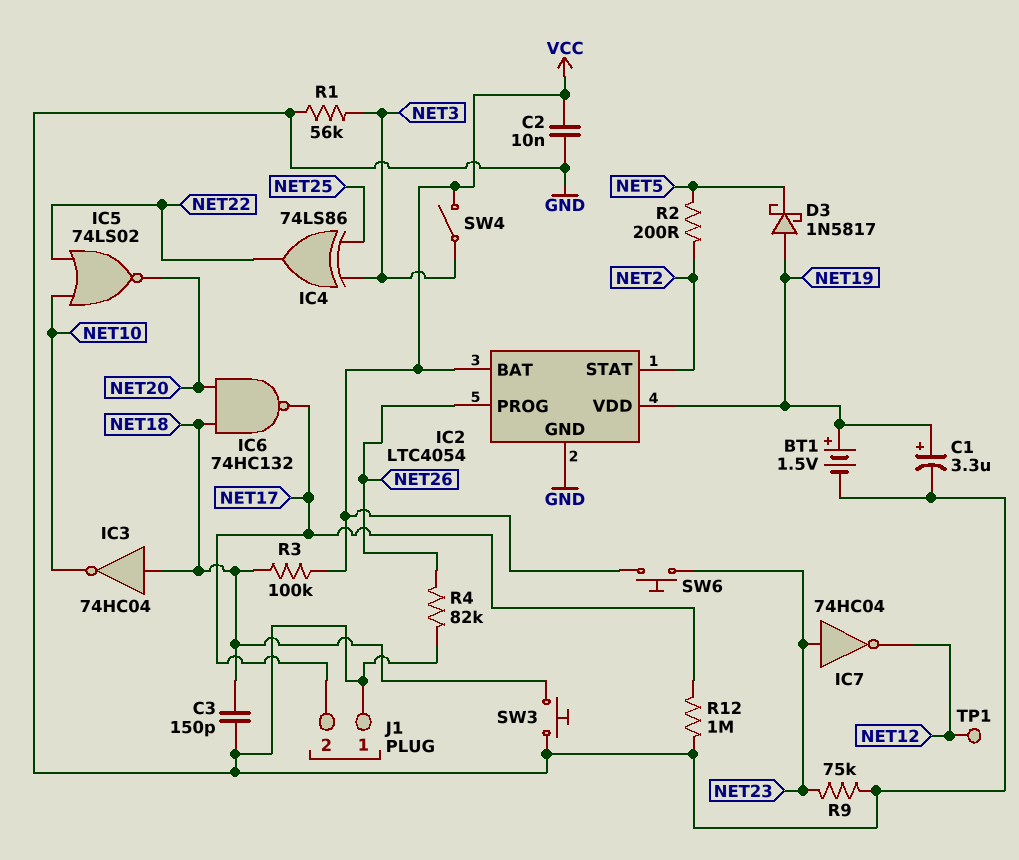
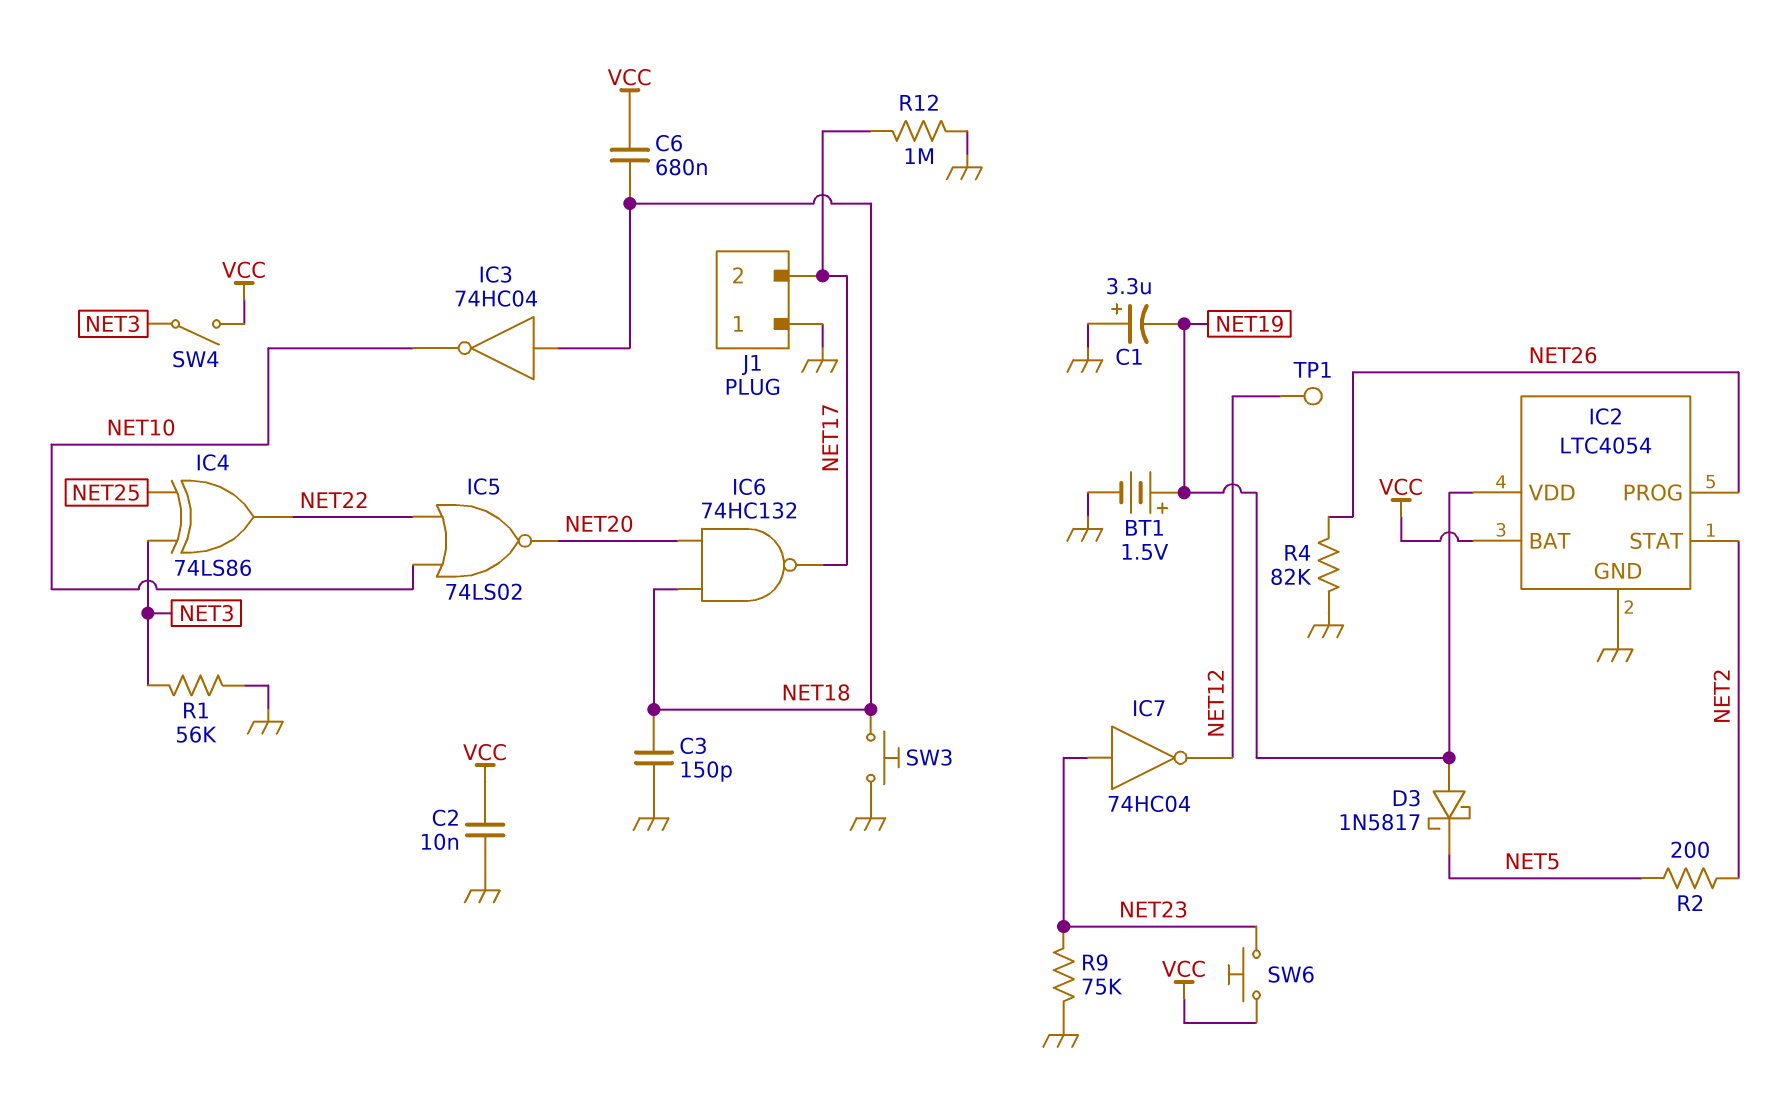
C1: 3.3uF (plus NET19, minus GND) -> 3.3uF (plus GND, minus NET19)
C6: none -> 680nF (NET18, VCC)
R3: 100k (NET18, VCC) -> none

